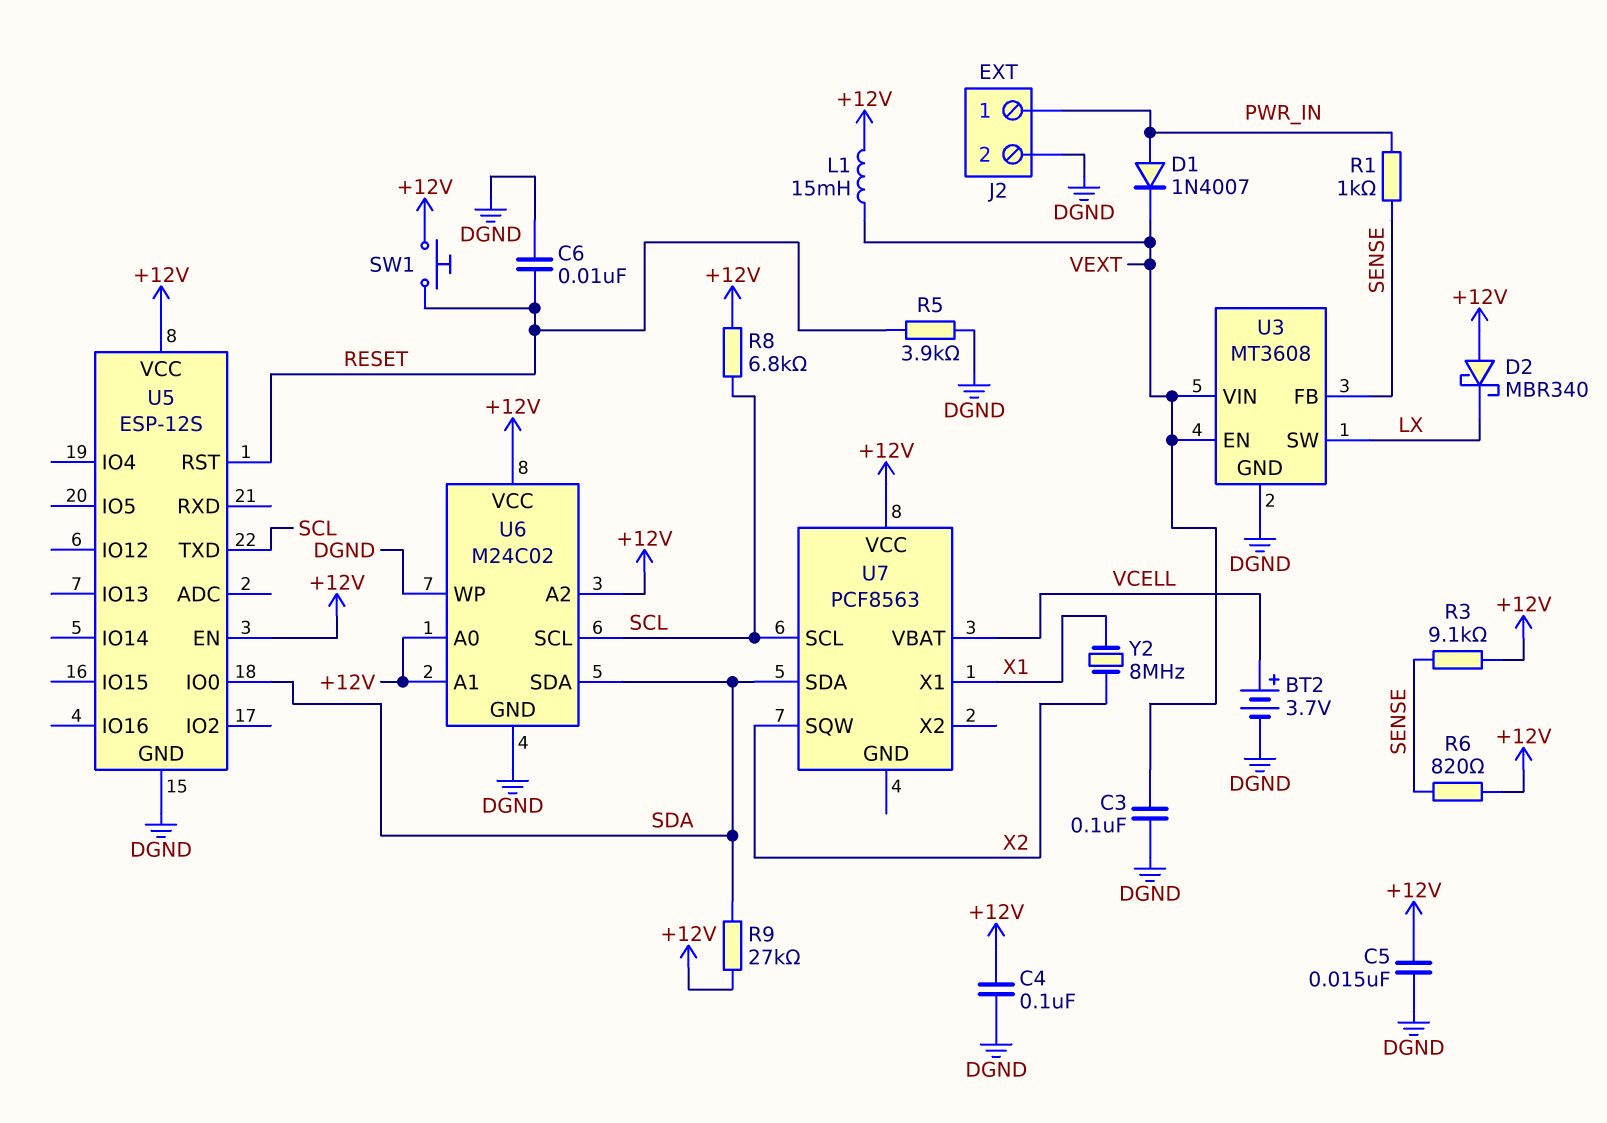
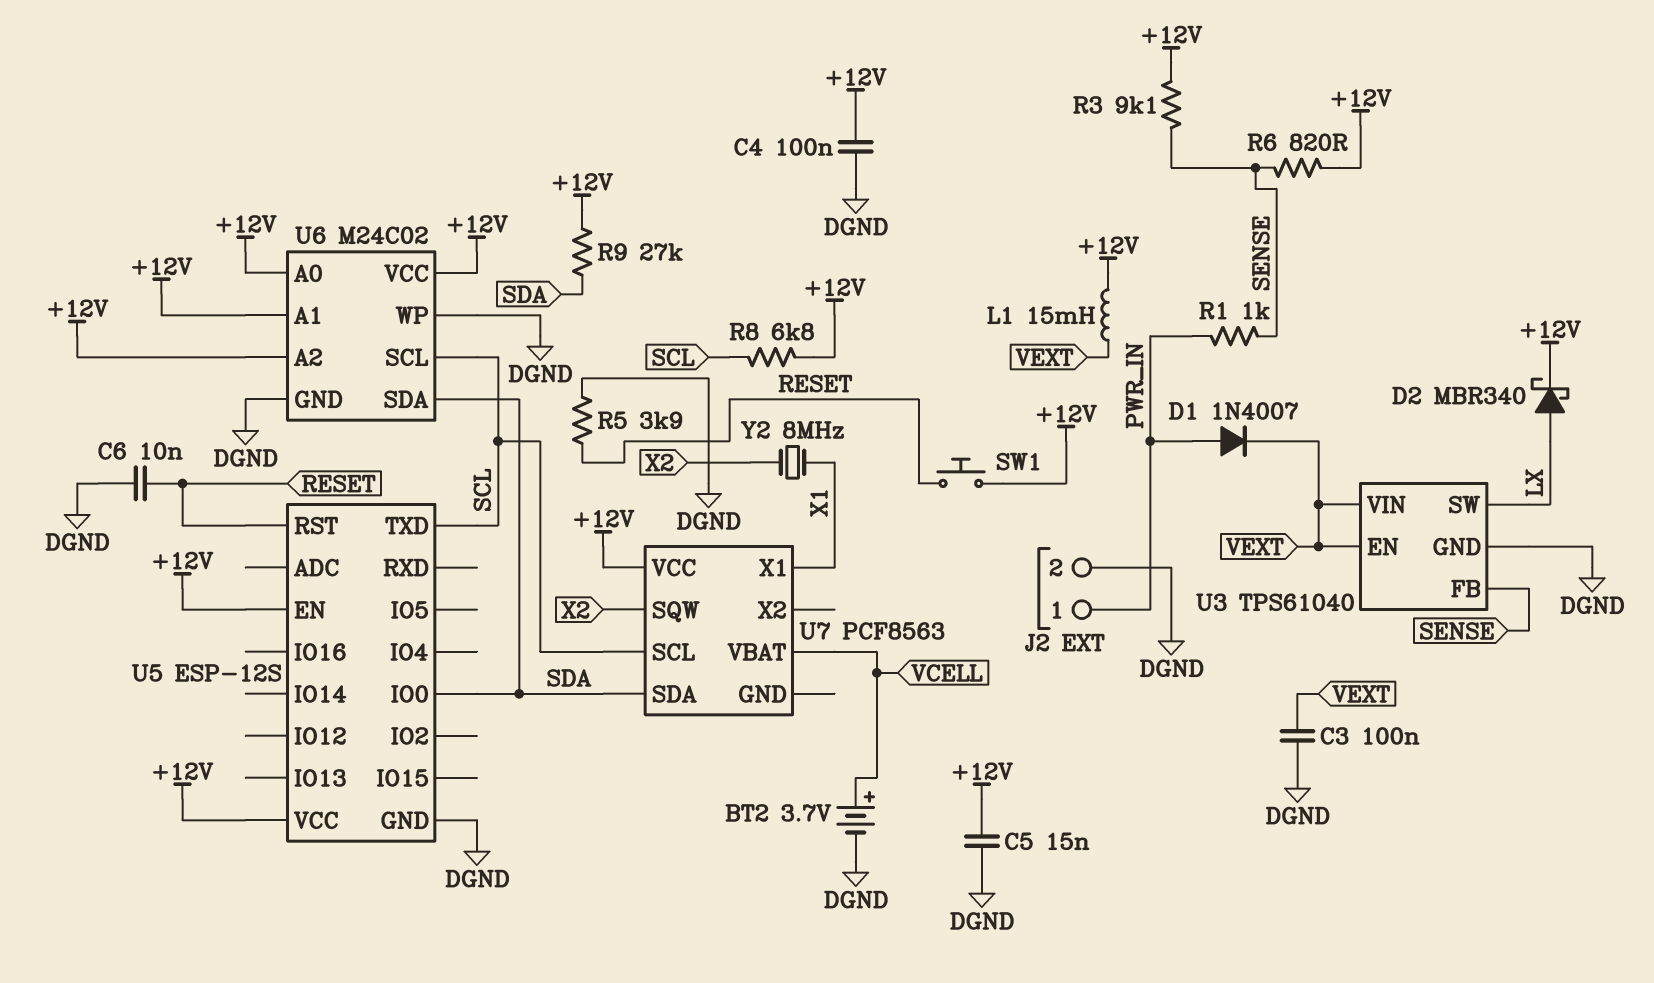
D2: schottky MBR340 (A +12V, K LX) -> schottky MBR340 (A LX, K +12V)
U3: MT3608 -> TPS61040

